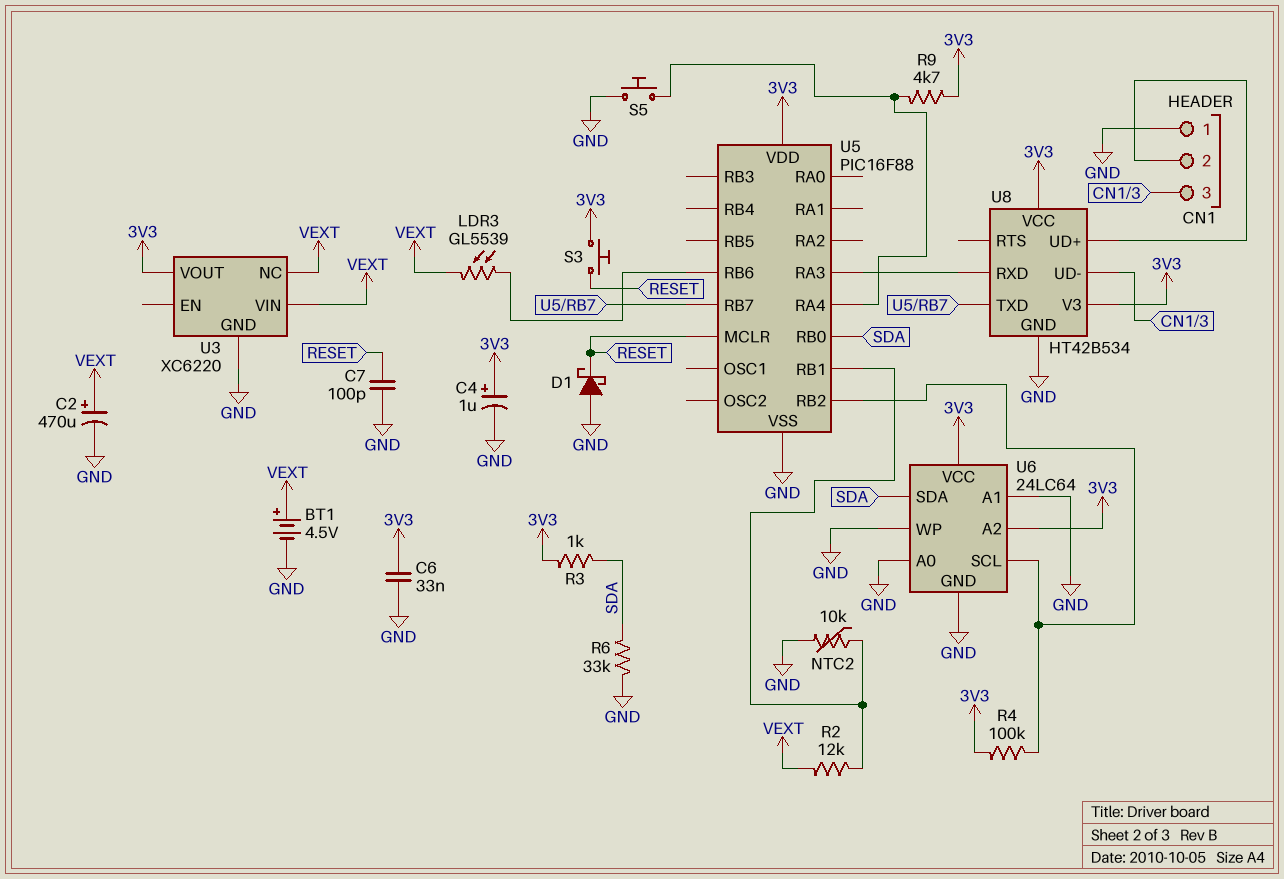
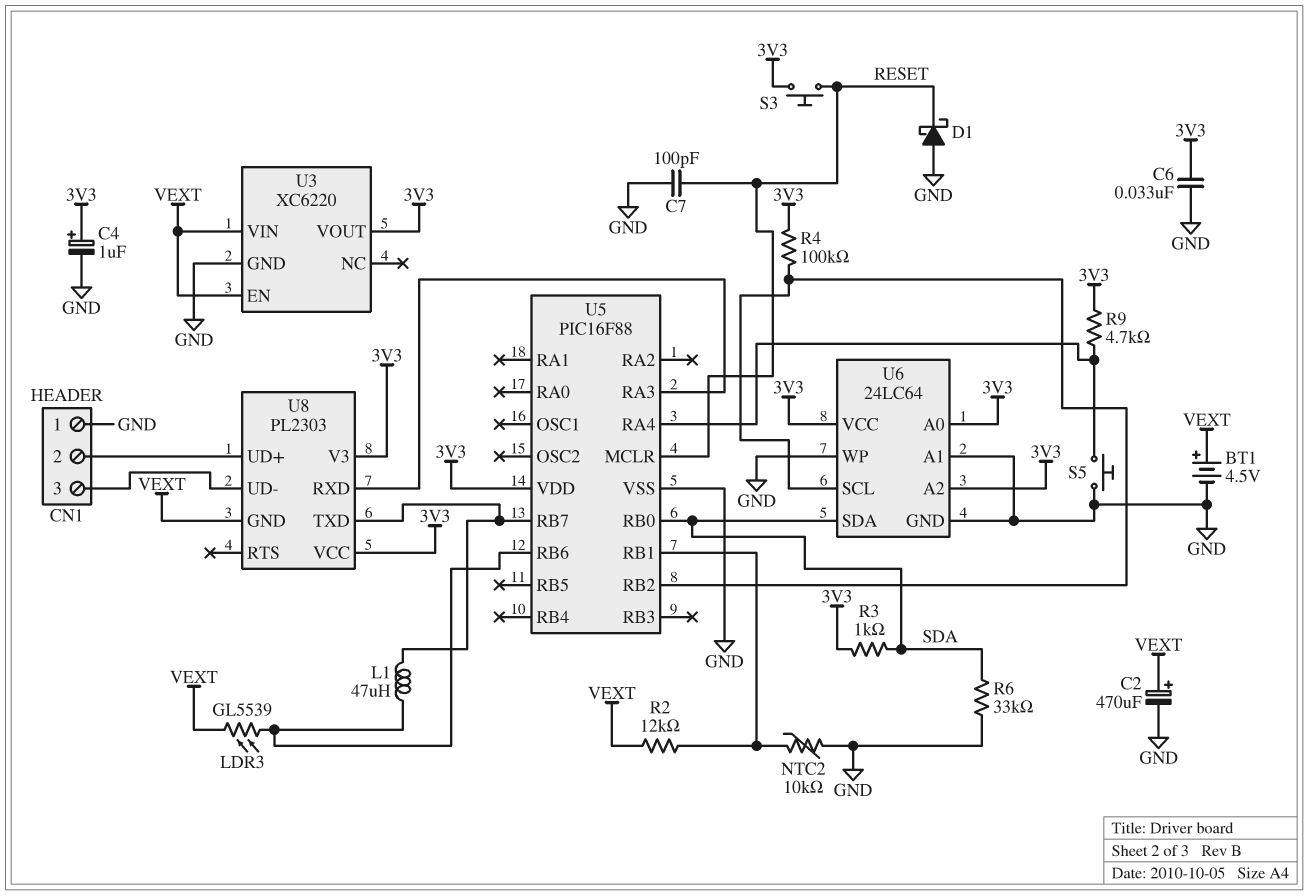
L1: none -> 47uH (U5/RB6, U5/RB7)
U3 pin EN: none -> VEXT
U3 pin NC: VEXT -> none
U6 pin A0: GND -> 3V3
U8: HT42B534 -> PL2303
U8 pin GND: GND -> VEXT

